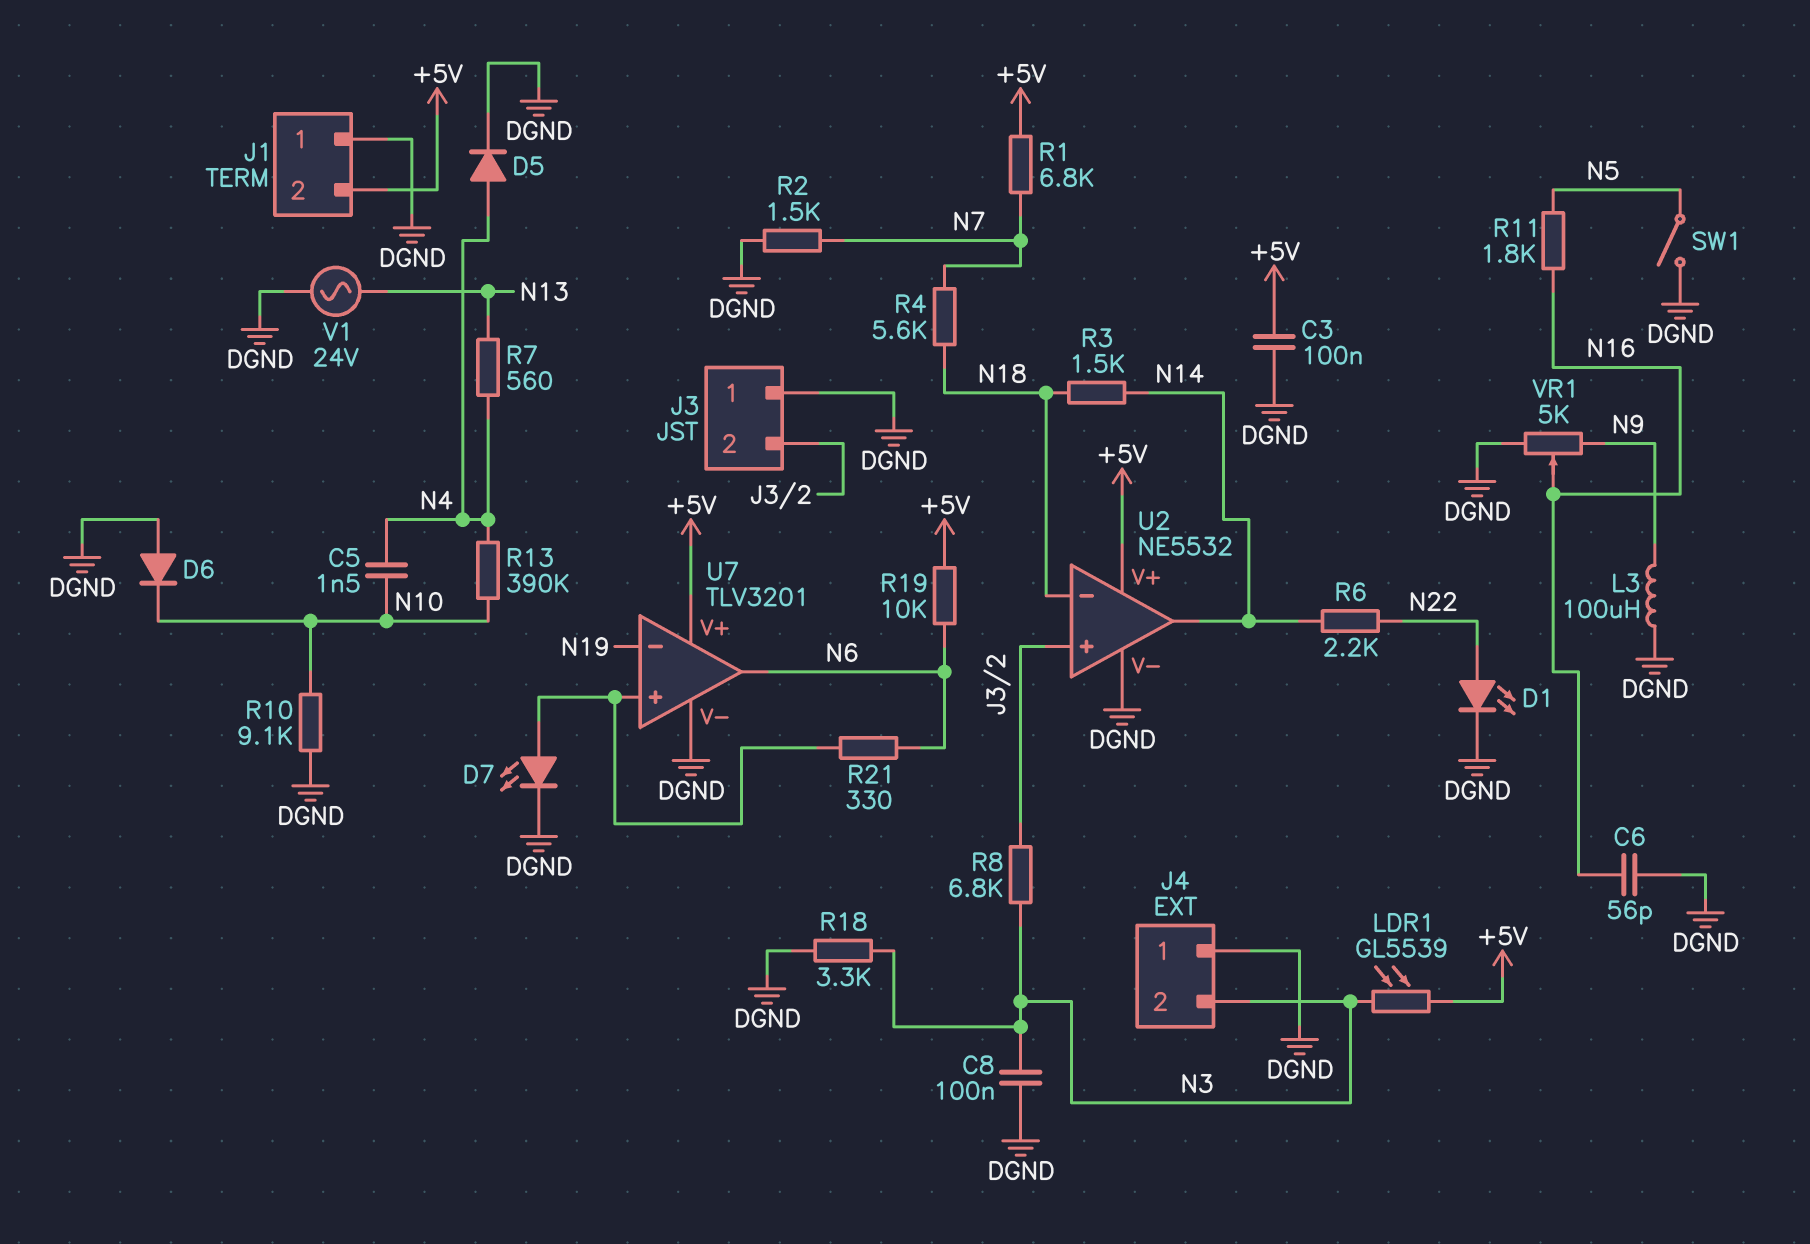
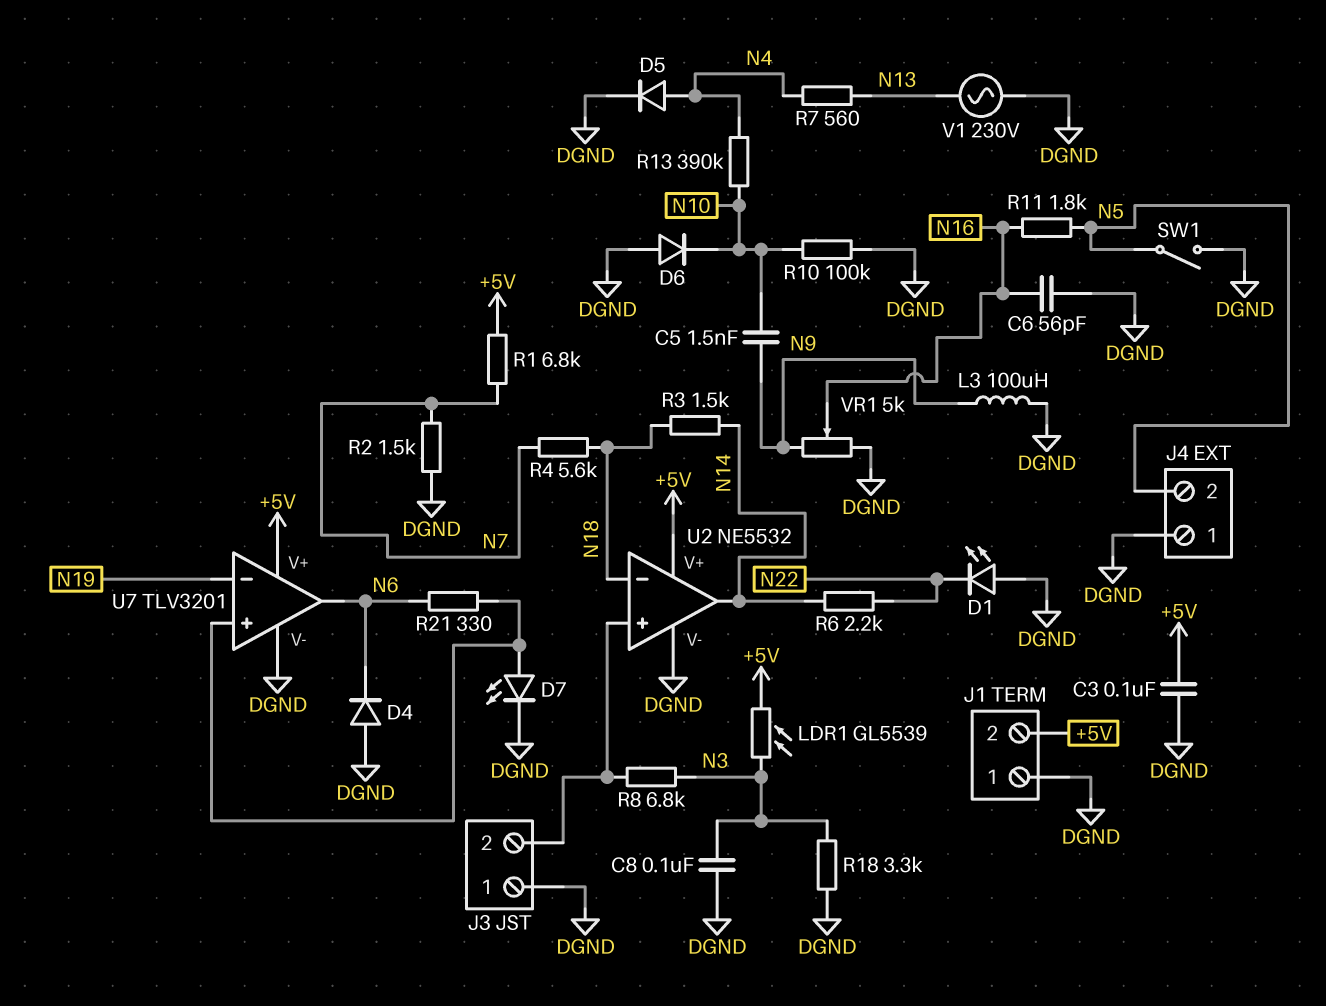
C5: 1.5nF (N4, N10) -> 1.5nF (N9, N10)
D1: LED (A N22, K DGND) -> LED (A DGND, K N22)
D4: none -> diode (A DGND, K N6)
J4 pin 2: N3 -> N5
R10: 9.1k (DGND, N10) -> 100k (DGND, N10)
R19: 10k (+5V, N6) -> none
V1: AC 24V (DGND, N13) -> AC 230V (DGND, N13)

